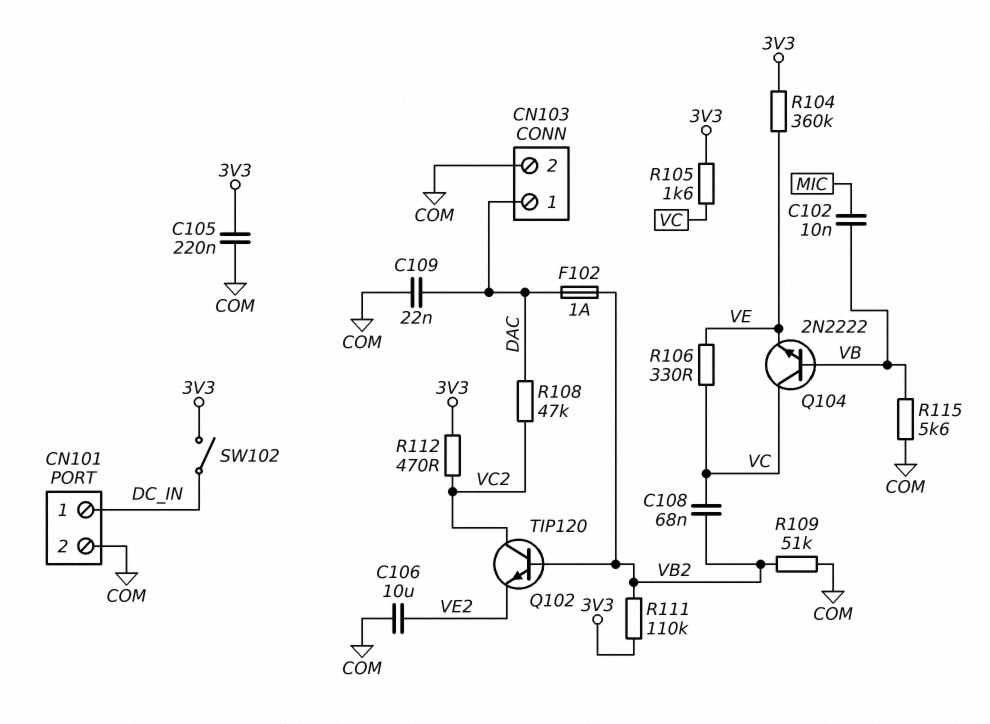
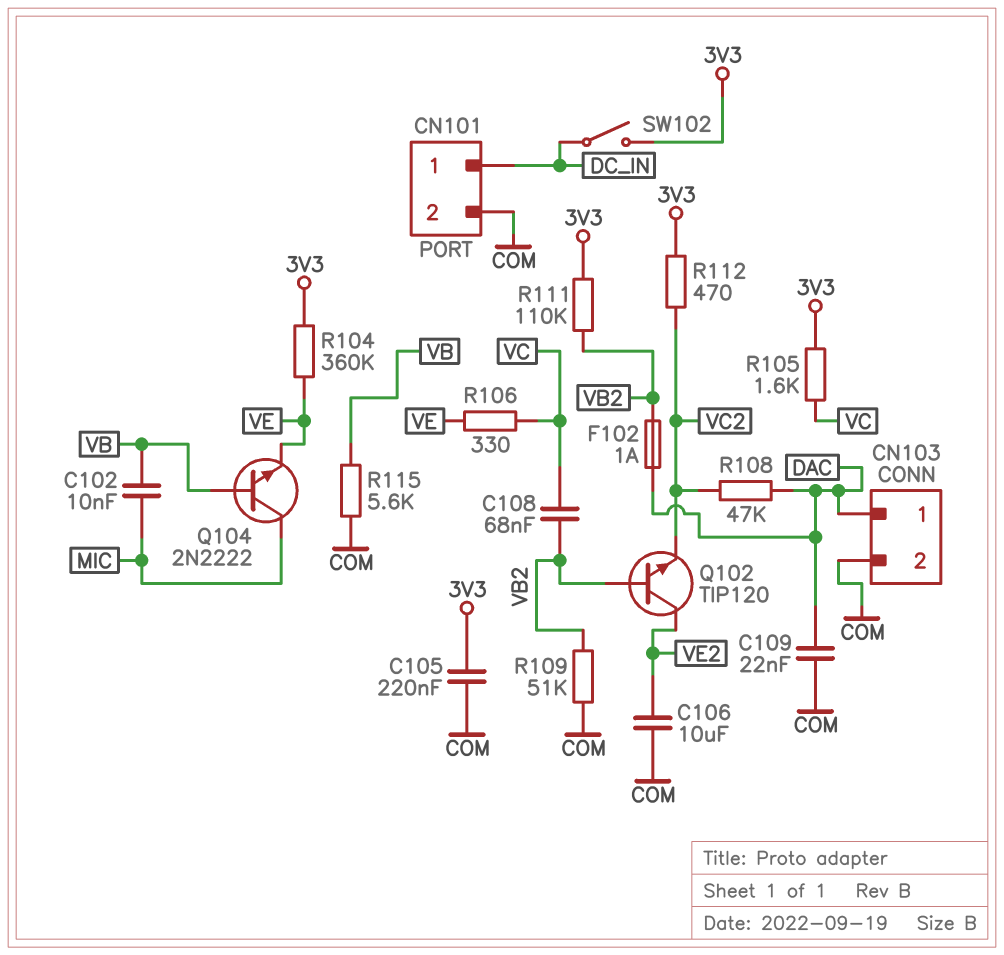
Q102: NPN TIP120 (B VB2, C VC2, E VE2) -> NPN TIP120 (B VB2, C VE2, E VC2)
Q104: NPN 2N2222 (B VB, C VC, E VE) -> NPN 2N2222 (B VB, C MIC, E VE)

